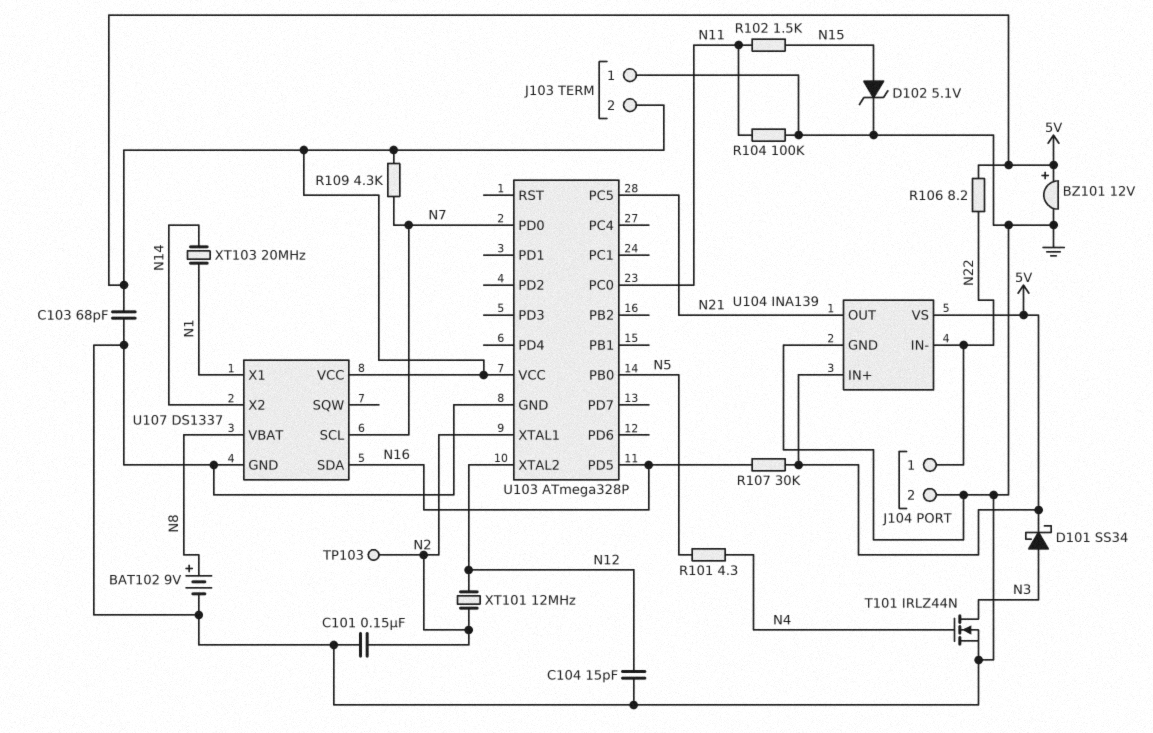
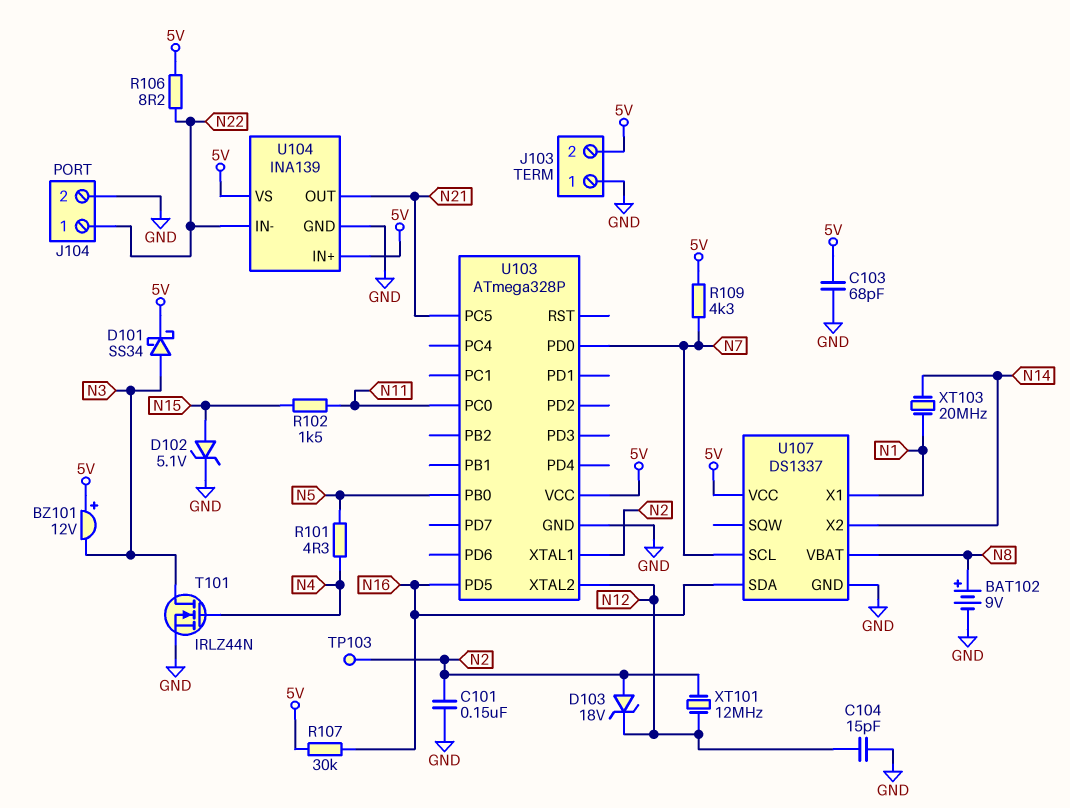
BZ101: buzzer 12V (plus 5V, minus GND) -> buzzer 12V (plus 5V, minus N3)
D103: none -> zener 18V (A N2, K N12)
R104: 100k (GND, N11) -> none

